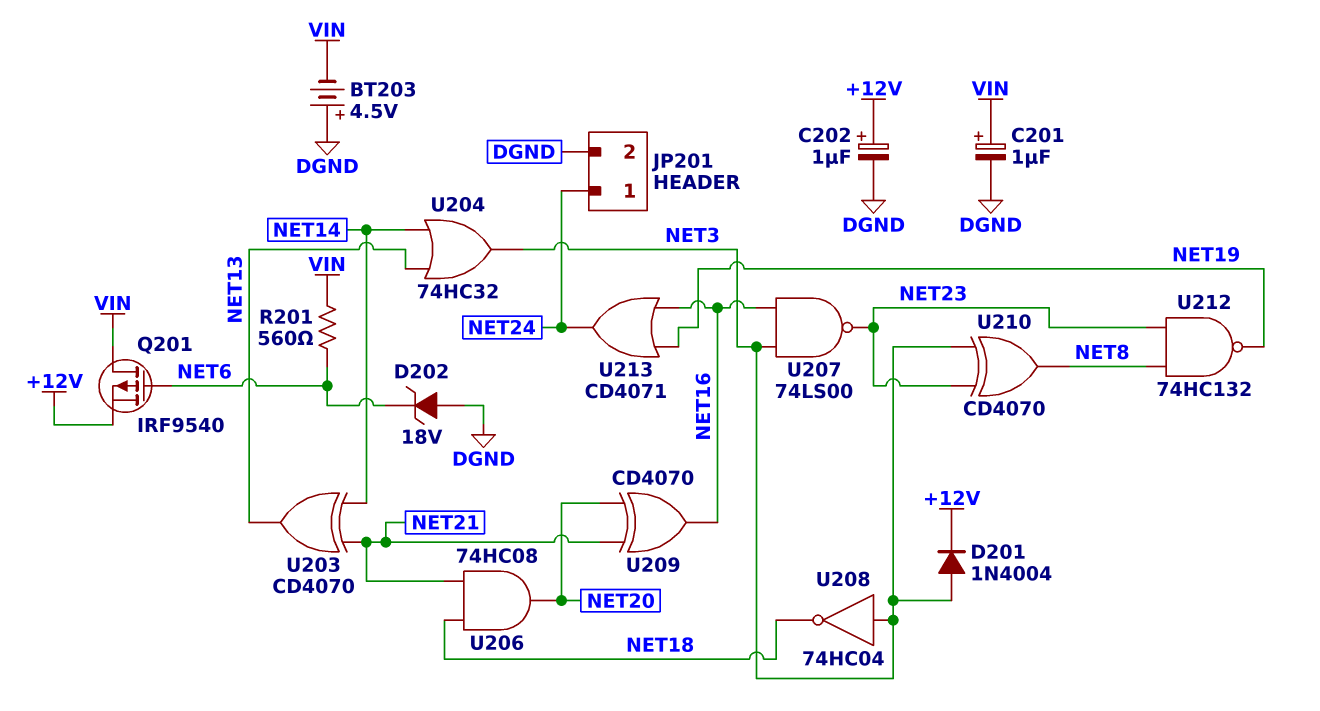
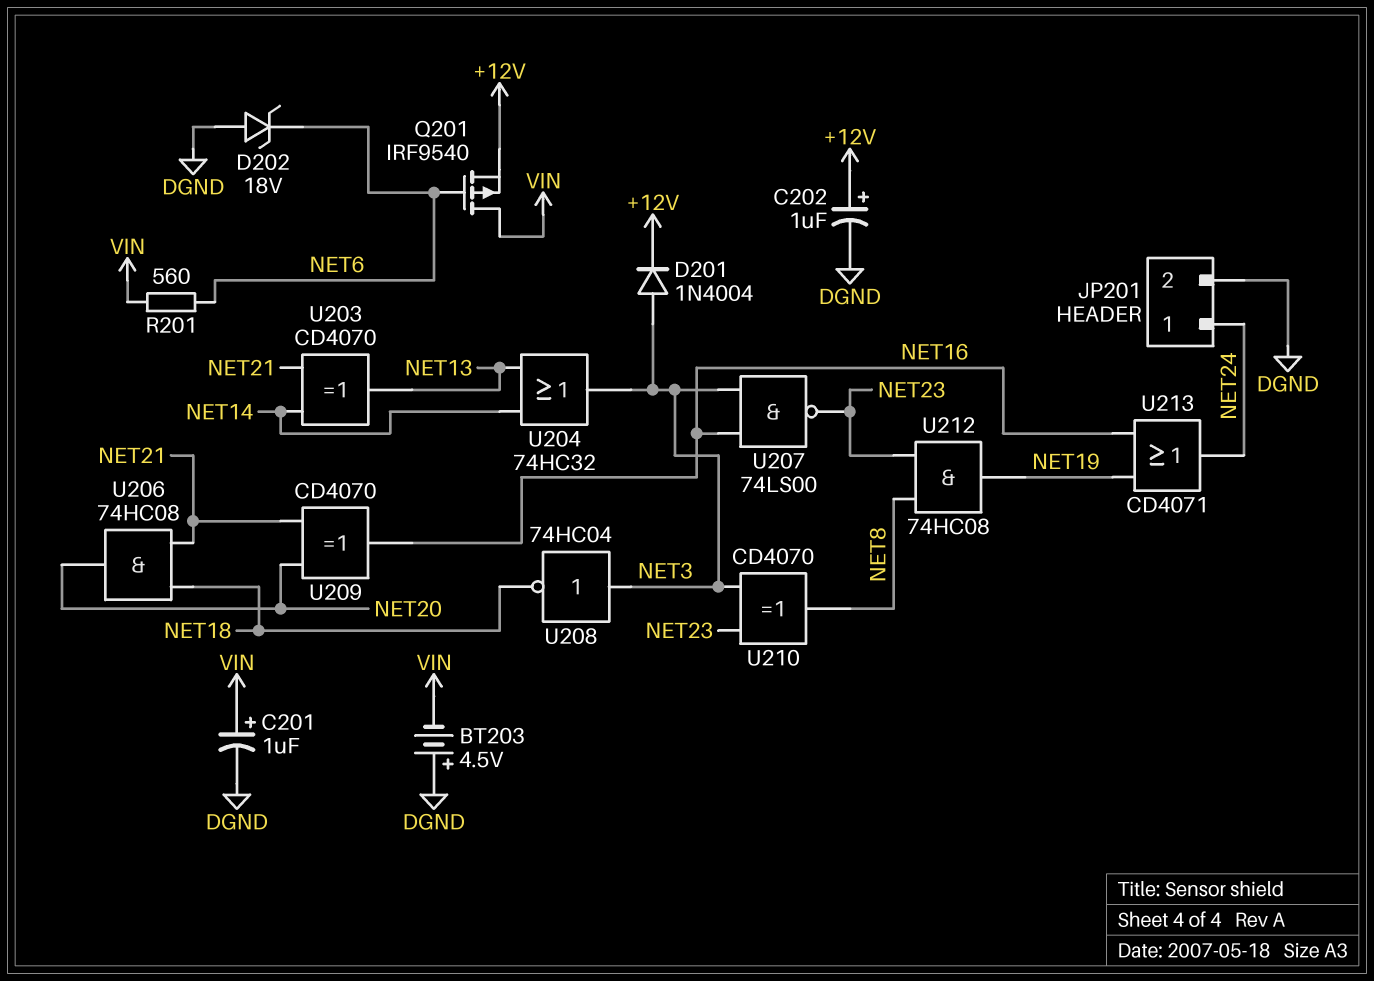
U212: NAND 74HC132 (in NET8, in NET23, out NET19) -> AND 74HC08 (in NET8, in NET23, out NET19)

